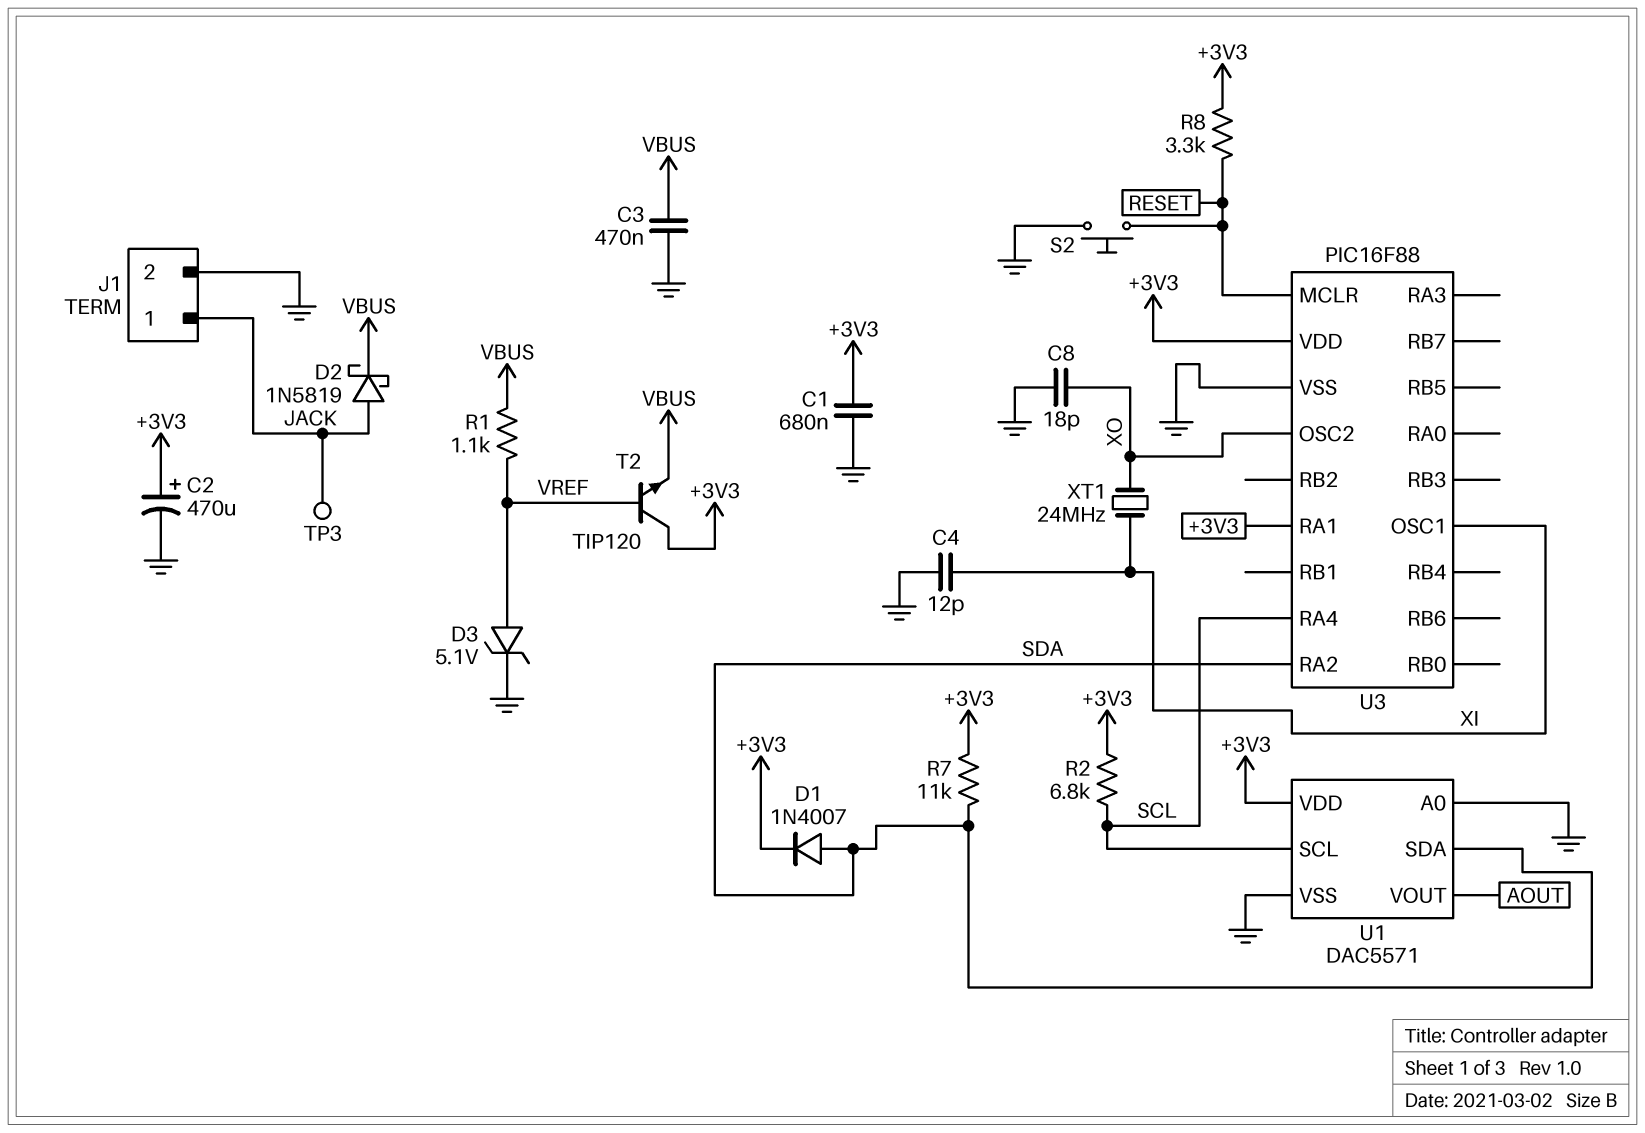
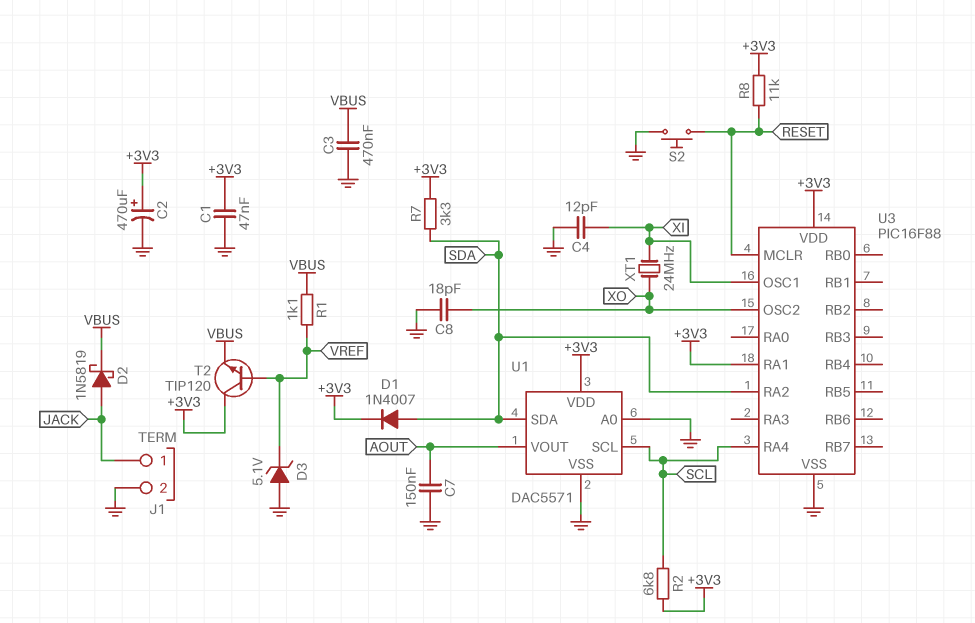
C1: 680nF (+3V3, GND) -> 47nF (+3V3, GND)
C7: none -> 150nF (AOUT, GND)
D3: zener 5.1V (A VREF, K GND) -> zener 5.1V (A GND, K VREF)
R7: 11k (+3V3, SDA) -> 3.3k (+3V3, SDA)
R8: 3.3k (+3V3, RESET) -> 11k (+3V3, RESET)
TP3: test point (JACK) -> none

